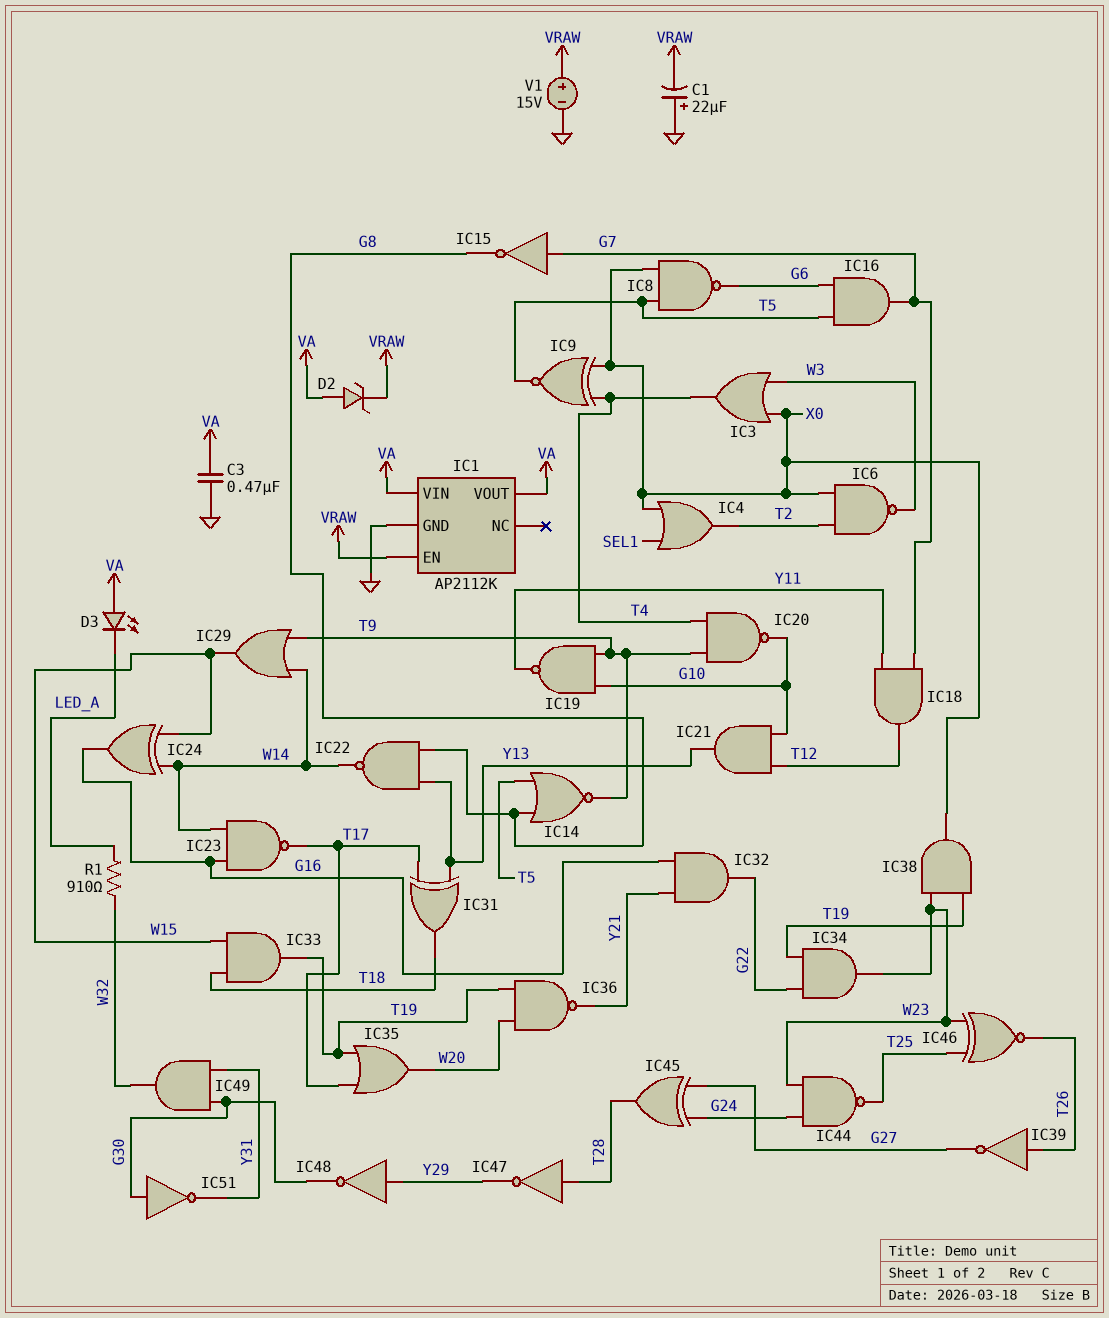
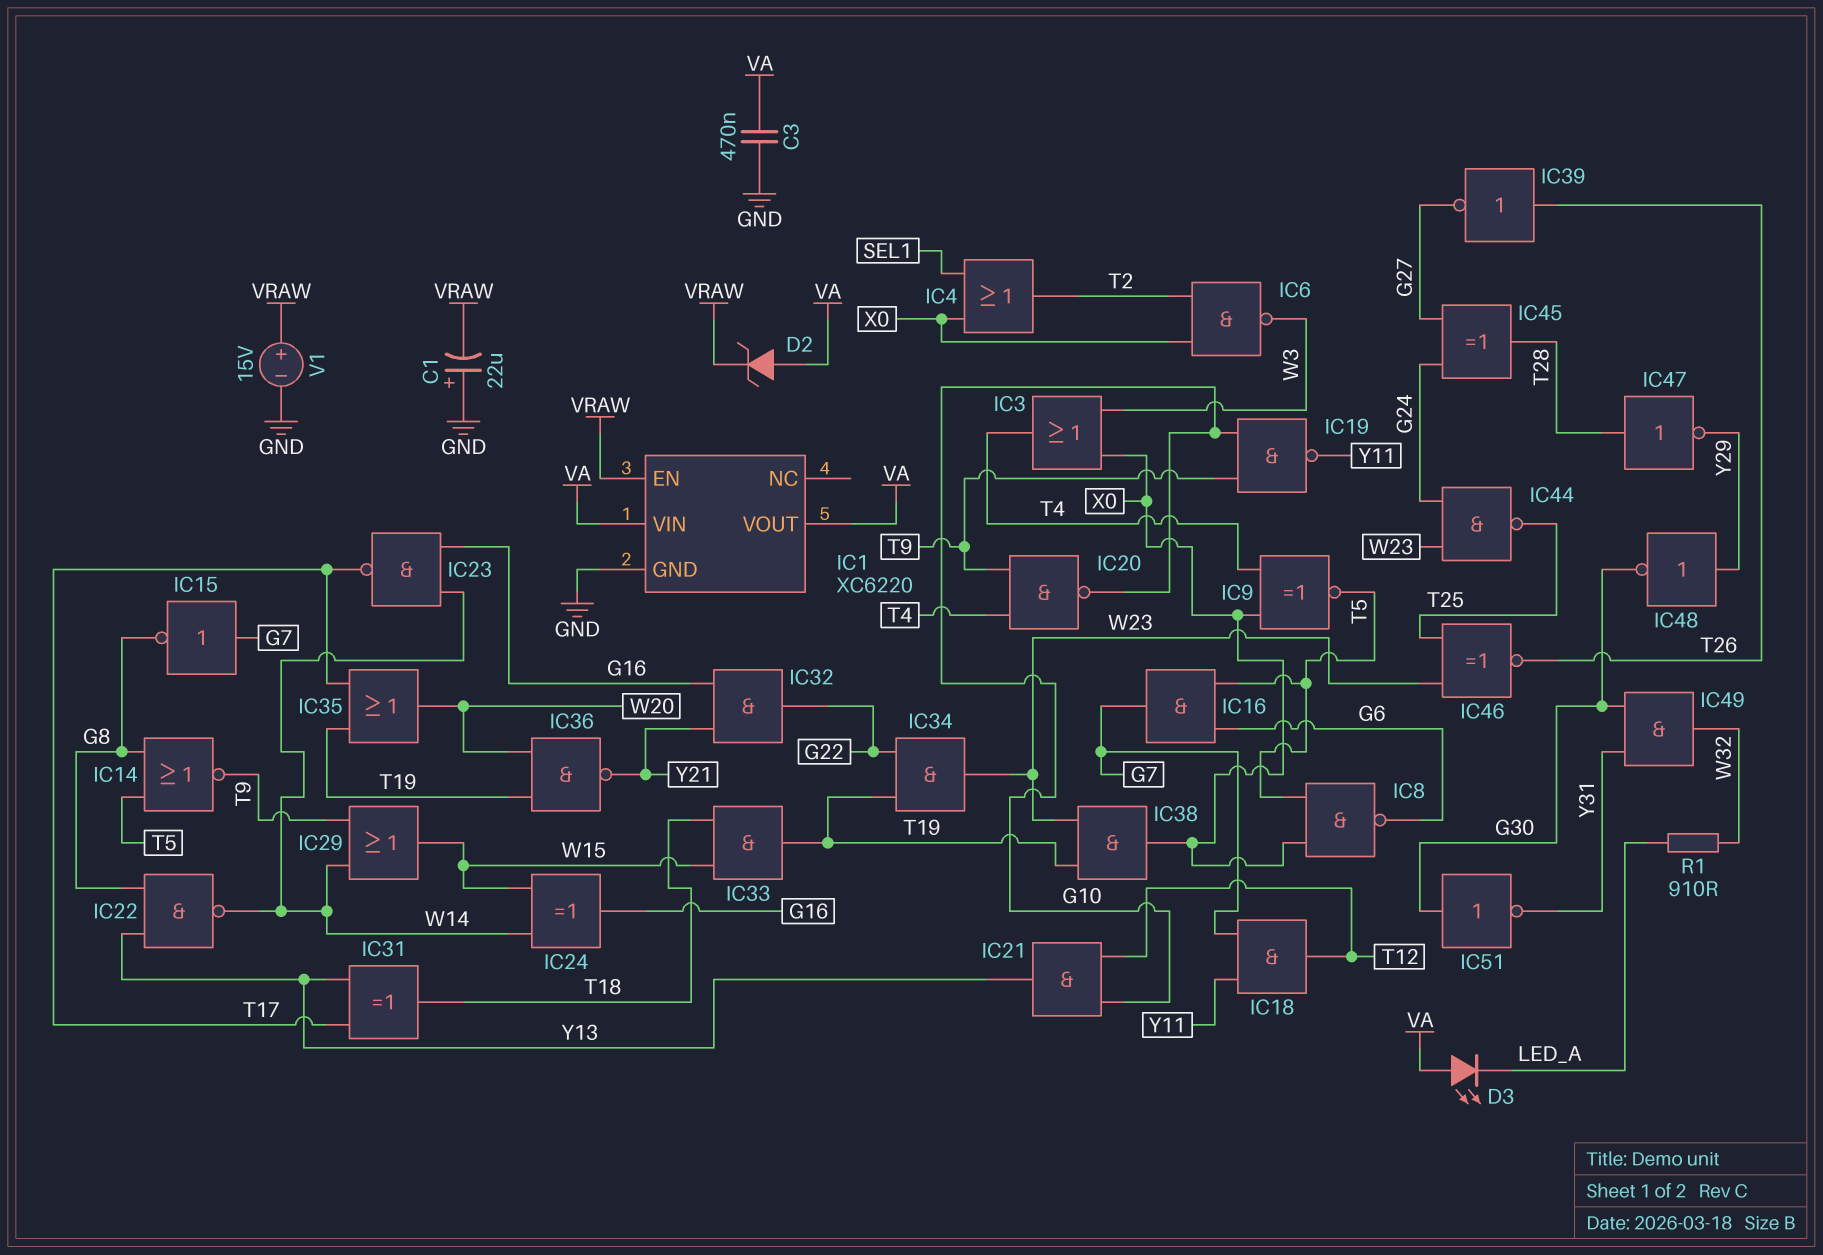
IC1: AP2112K -> XC6220

